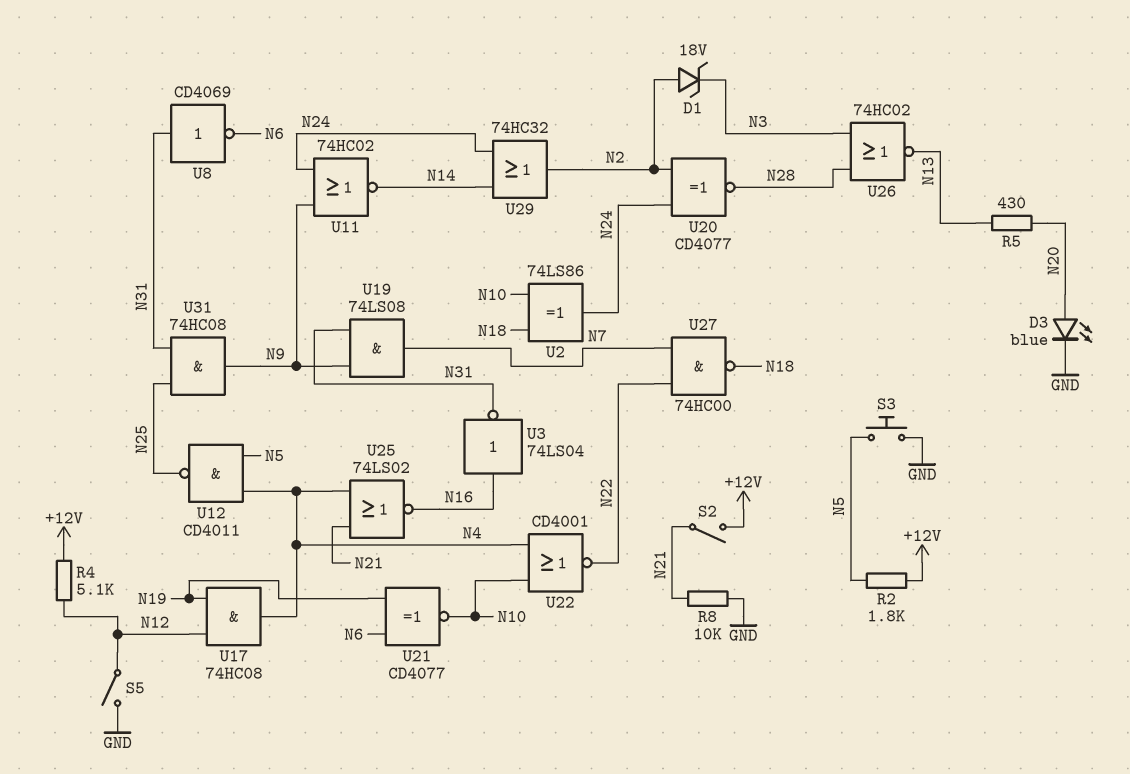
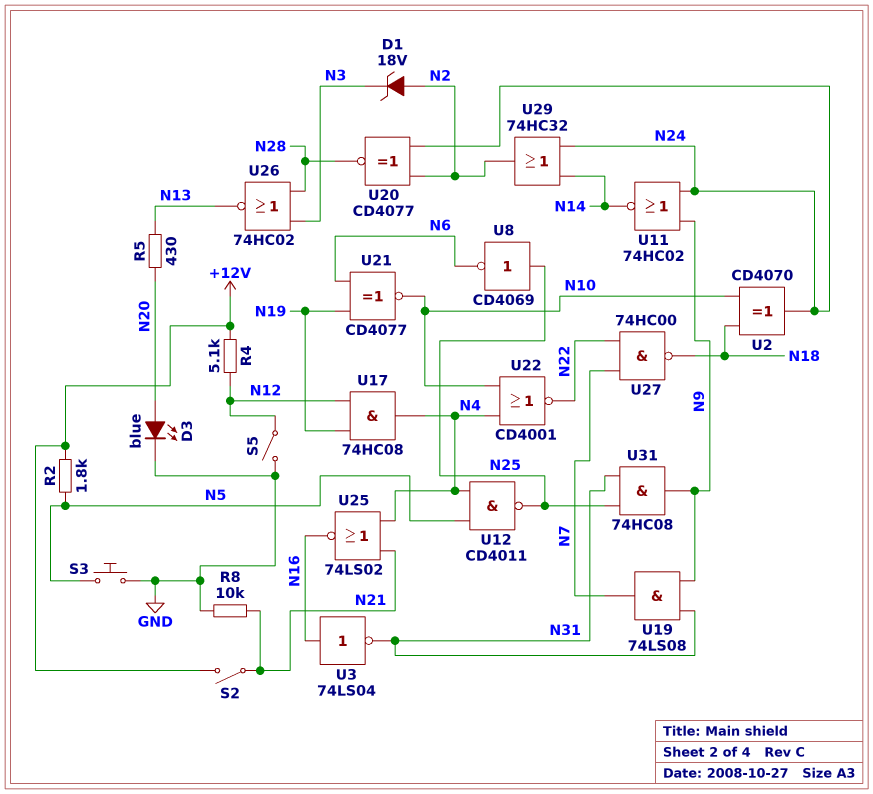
U2: XOR 74LS86 (in N10, in N18, out N24) -> XOR CD4070 (in N10, in N18, out N24)
U8: NOT CD4069 (in N31, out N6) -> NOT CD4069 (in N25, out N6)

